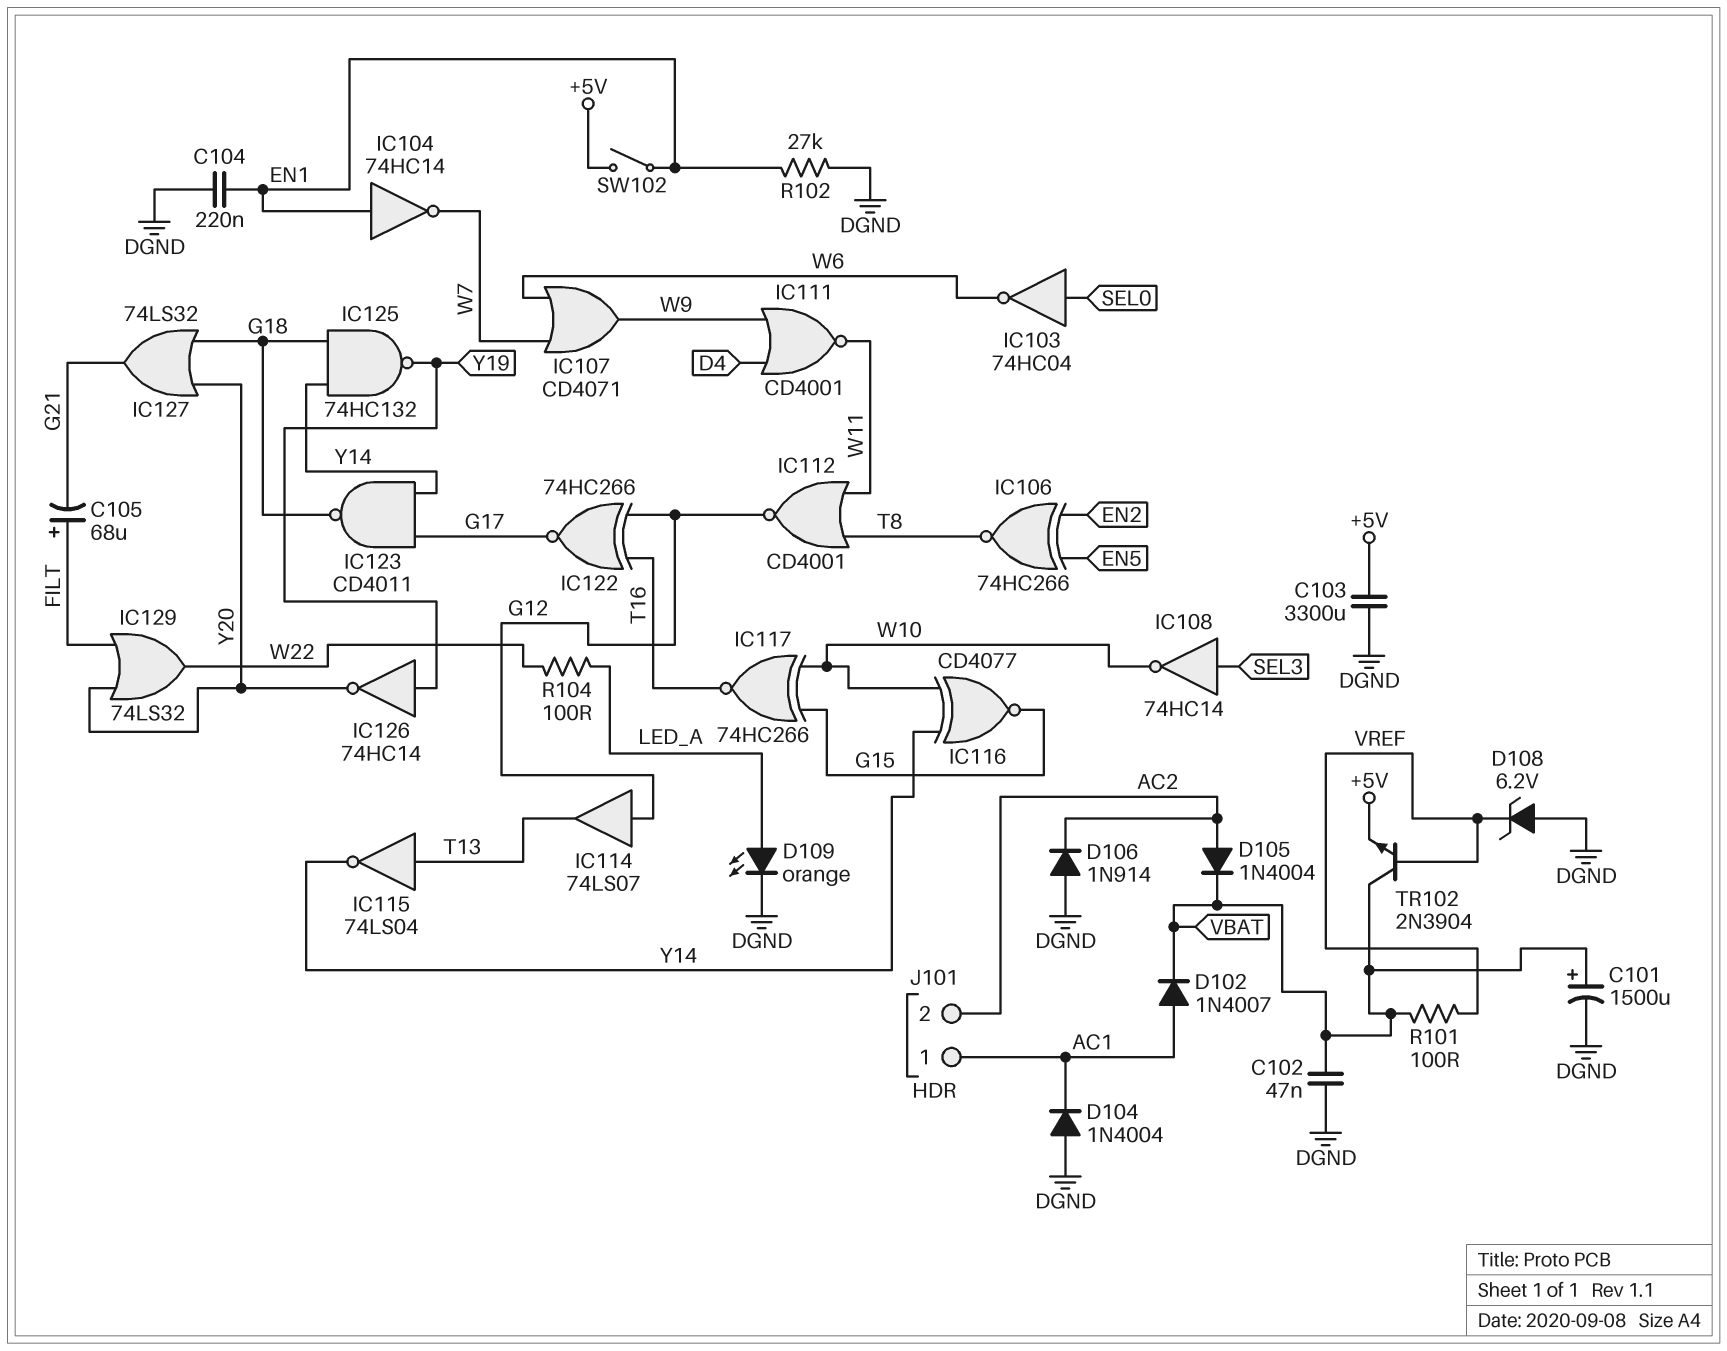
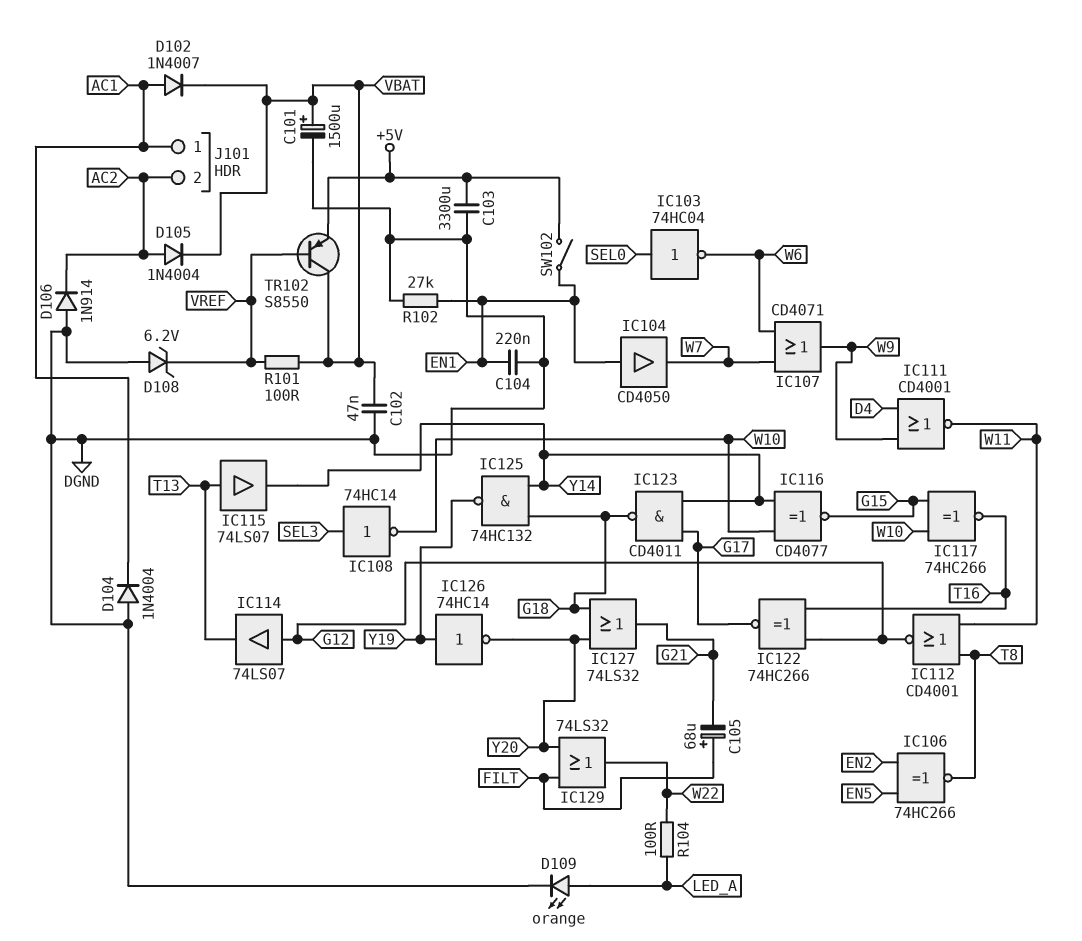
IC104: NOT 74HC14 (in EN1, out W7) -> buffer CD4050 (in EN1, out W7)
IC115: NOT 74LS04 (in T13, out Y14) -> buffer 74LS07 (in T13, out Y14)
TR102: NPN 2N3904 (B VREF, C VBAT, E +5V) -> PNP S8550 (B VREF, C VBAT, E +5V)

